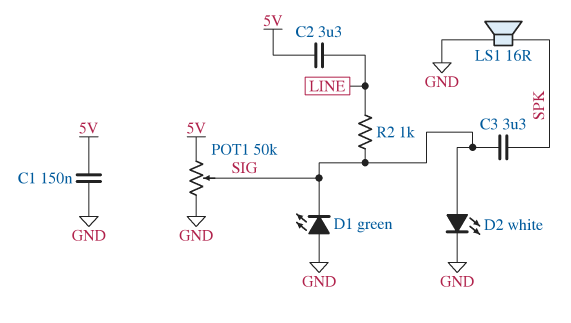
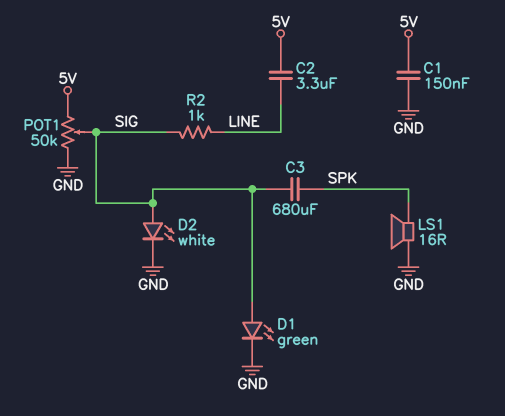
C3: 3.3uF (SIG, SPK) -> 680uF (SIG, SPK)
D1: LED green (A GND, K SIG) -> LED green (A SIG, K GND)

